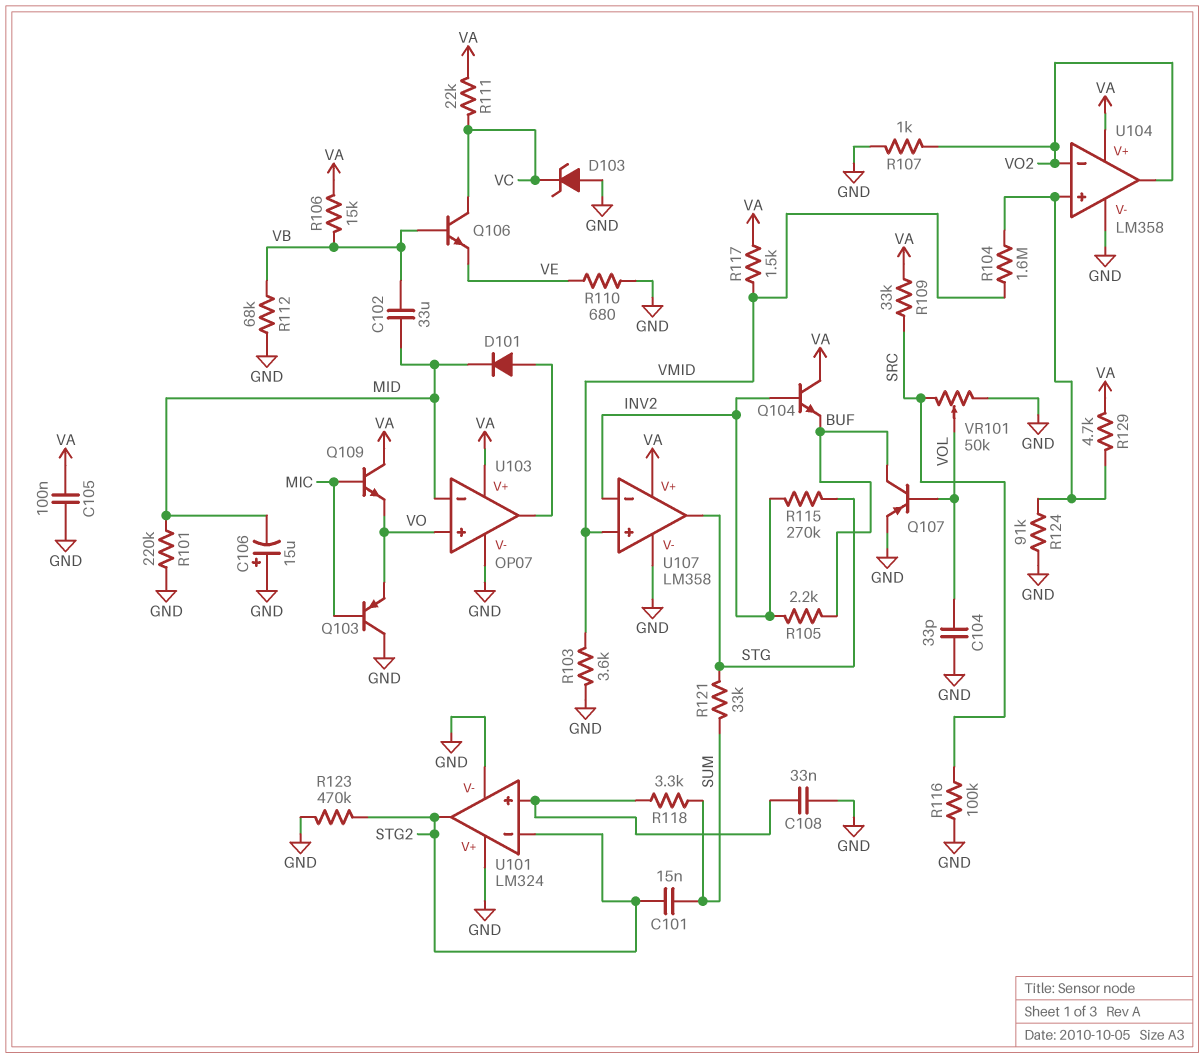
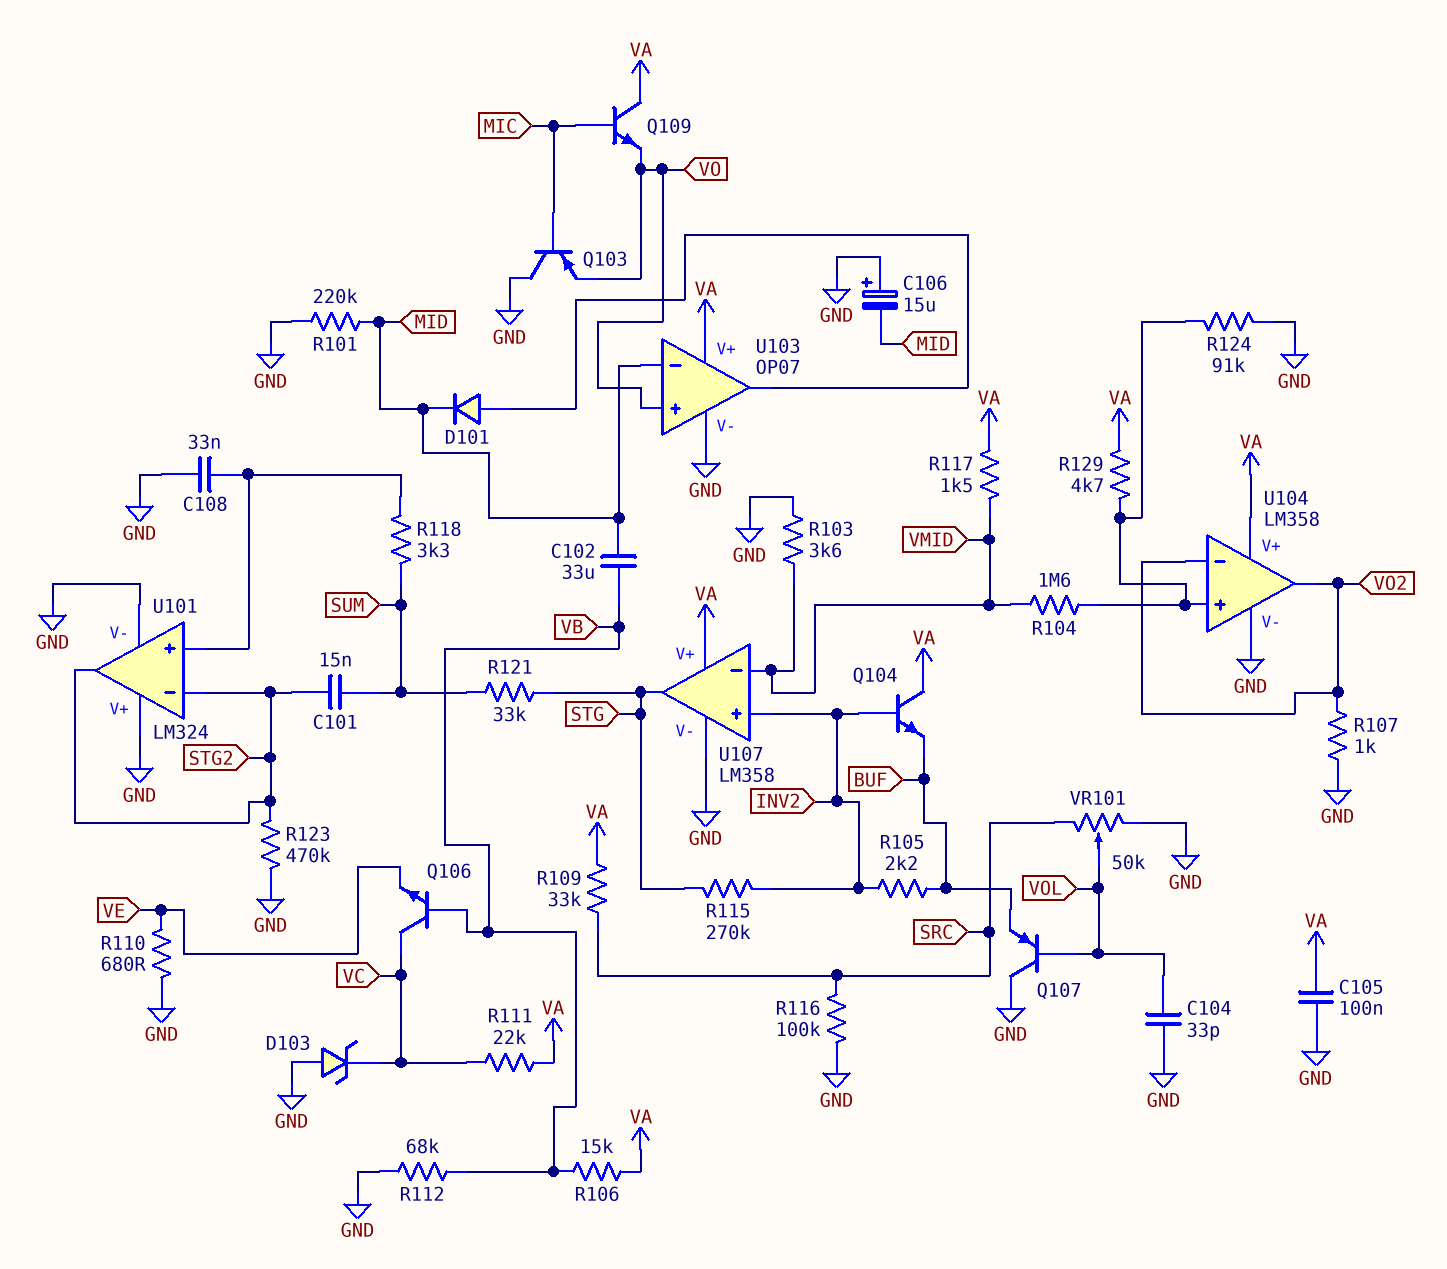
Q107: PNP (B VOL, C BUF, E GND) -> PNP (B VOL, C GND, E BUF)
U107 pin in+: VMID -> INV2
U107 pin in-: INV2 -> VMID

